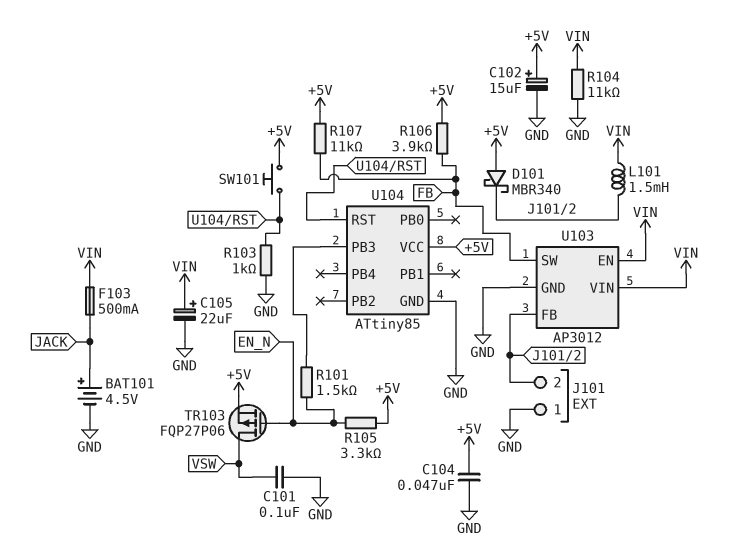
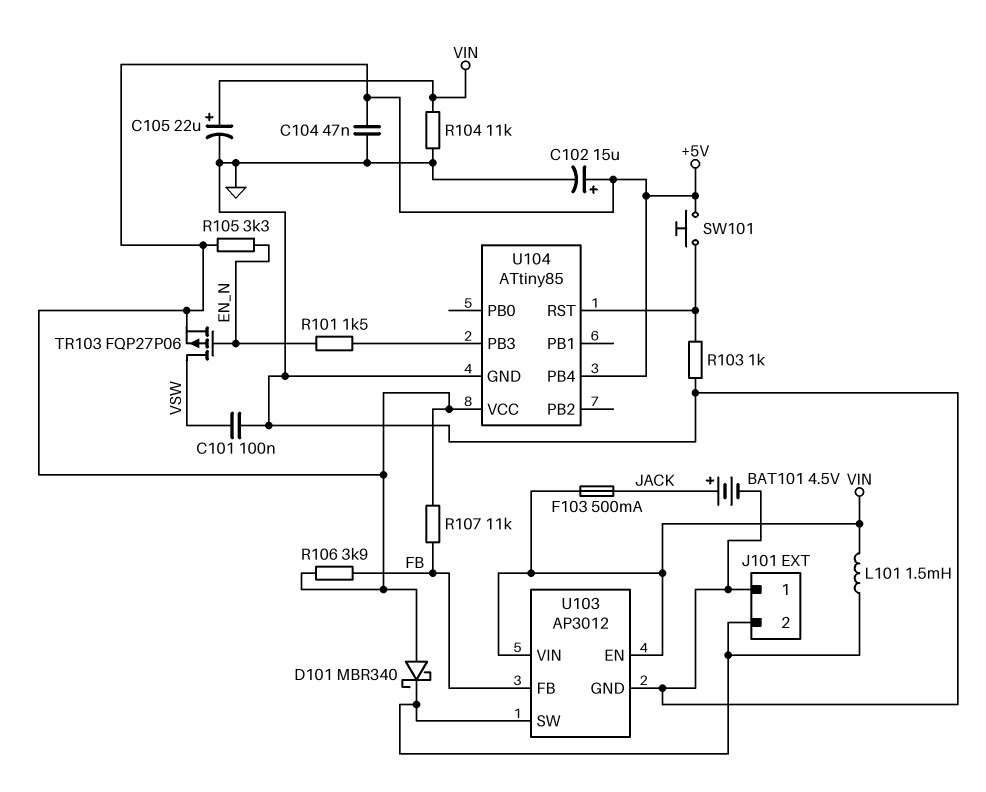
U103 pin FB: J101/2 -> FB
U103 pin SW: FB -> J101/2
U104 pin PB4: none -> +5V

